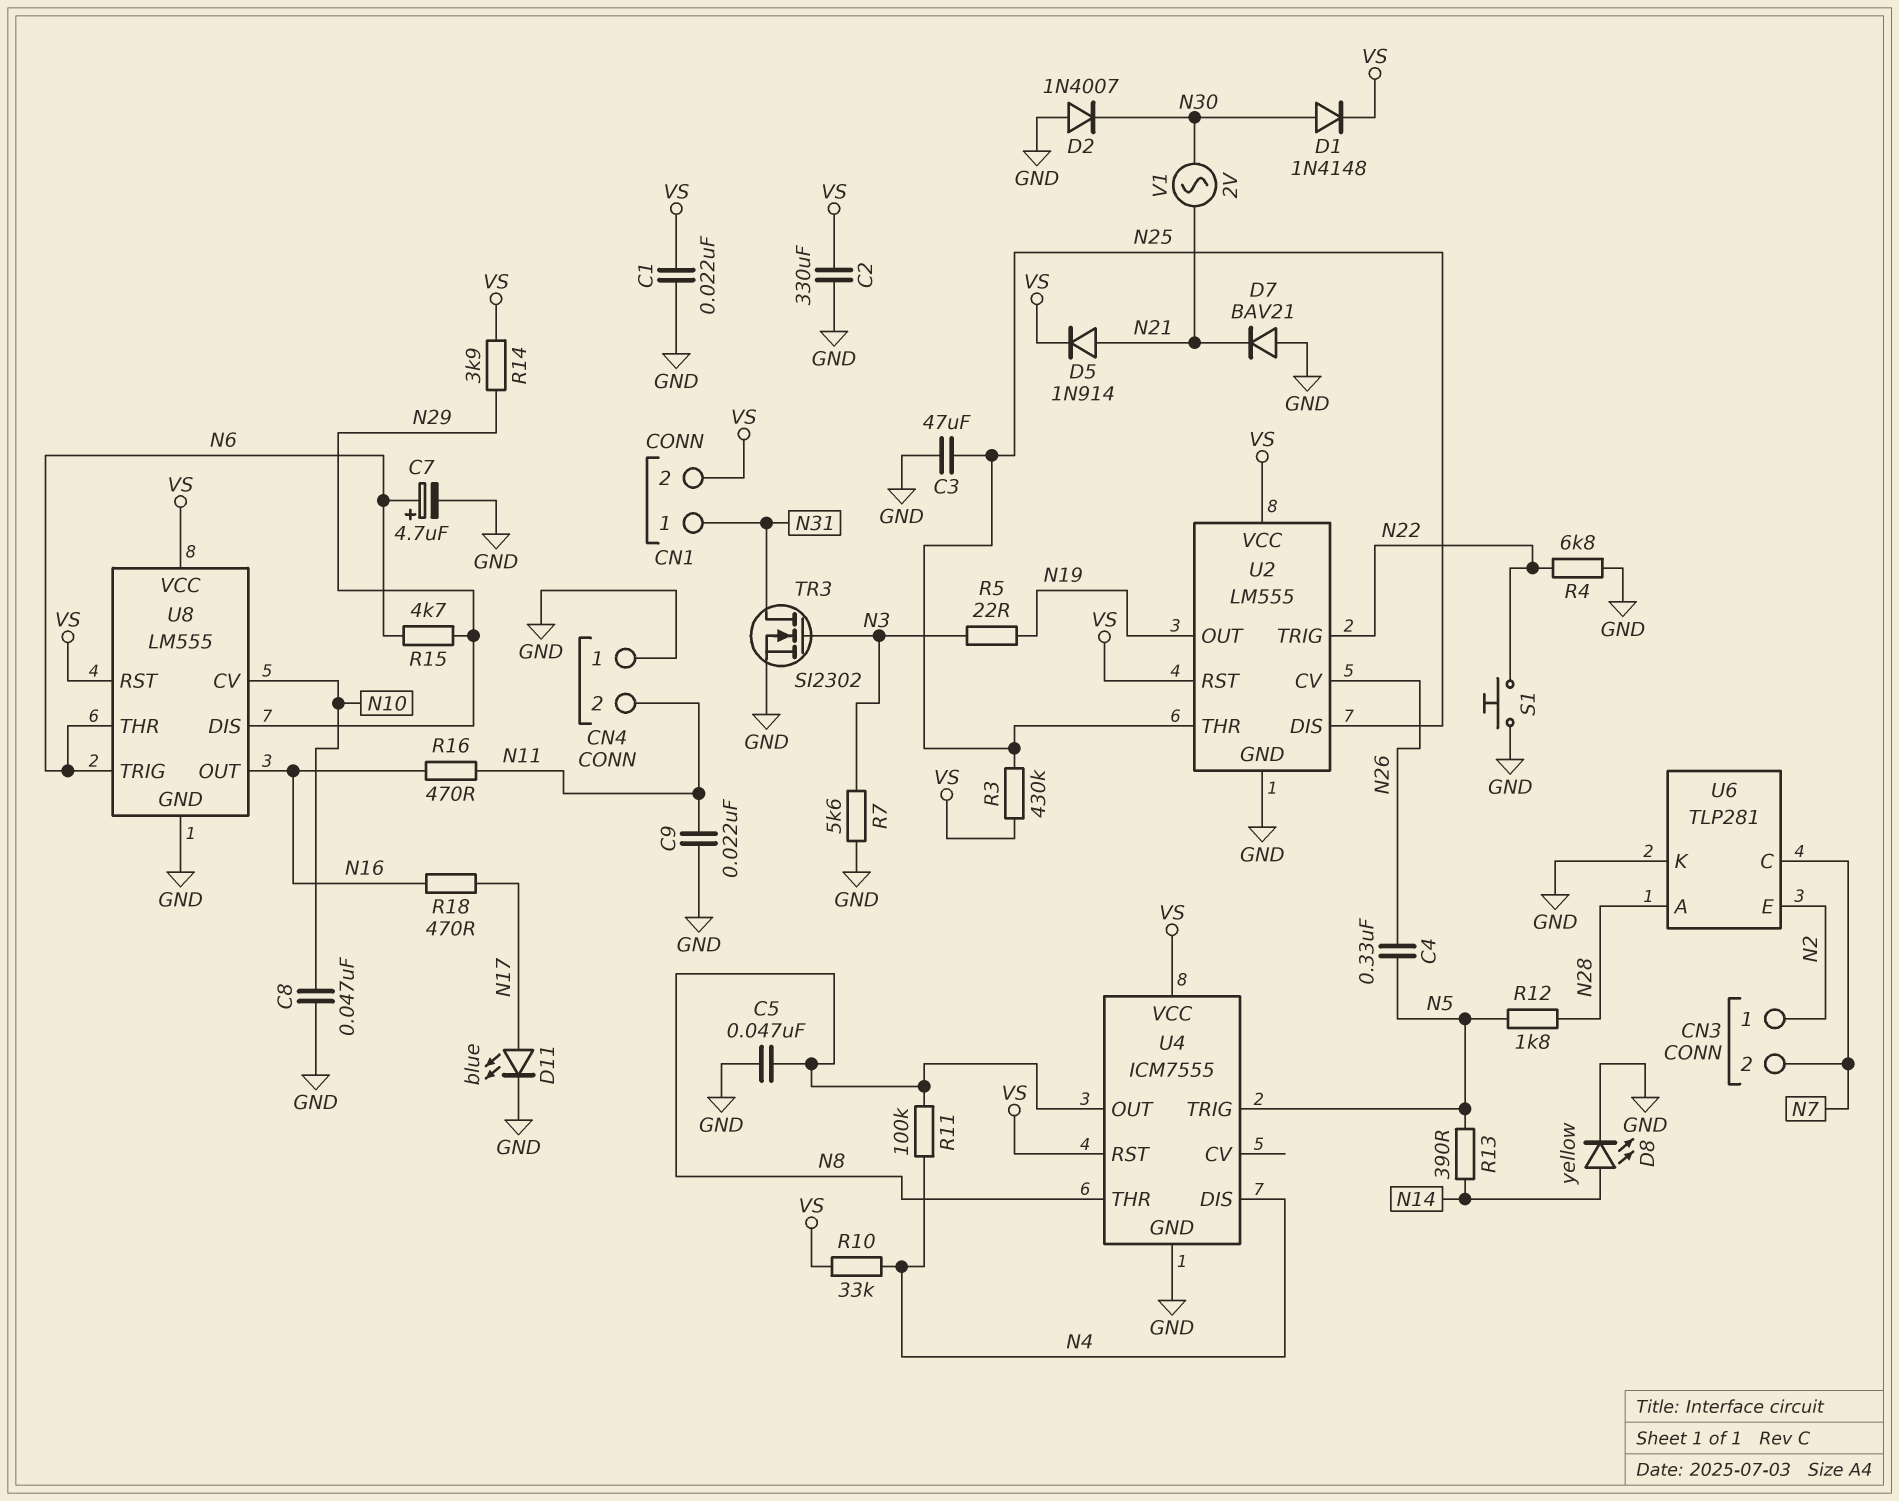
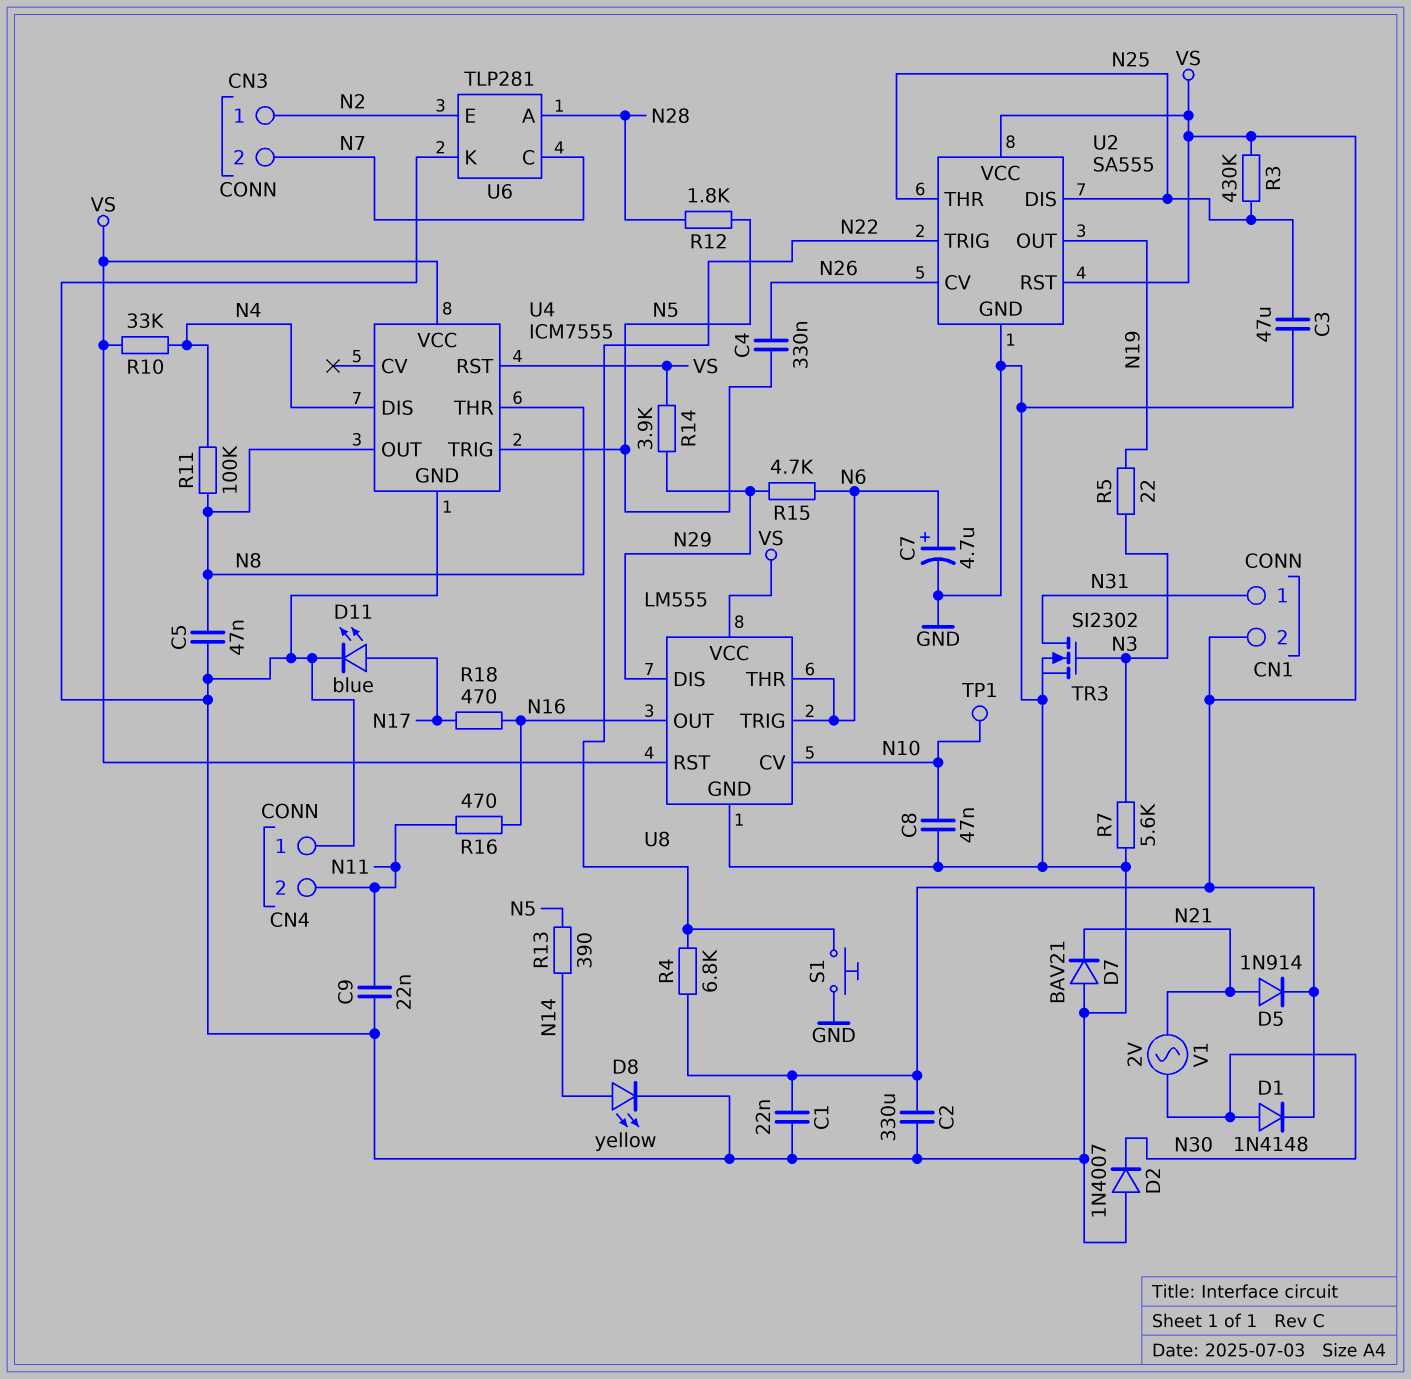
R4: 6.8k (GND, N22) -> 6.8k (N22, VS)
TP1: none -> test point (N10)
U2: LM555 -> SA555

